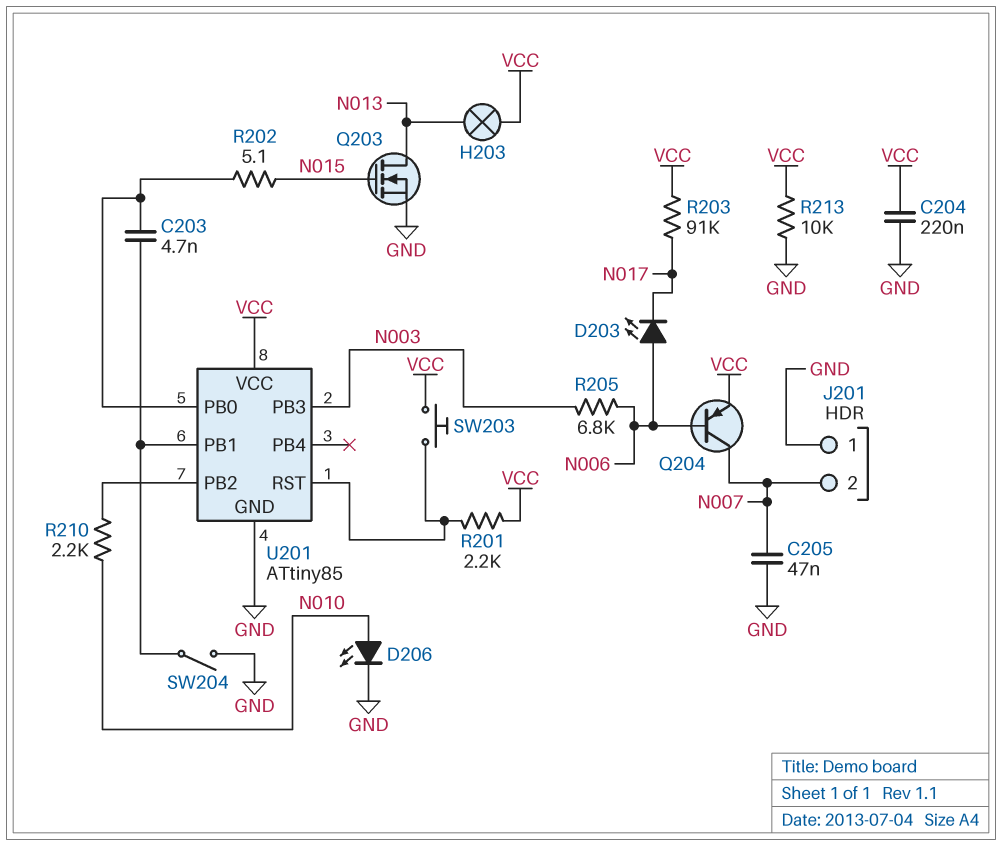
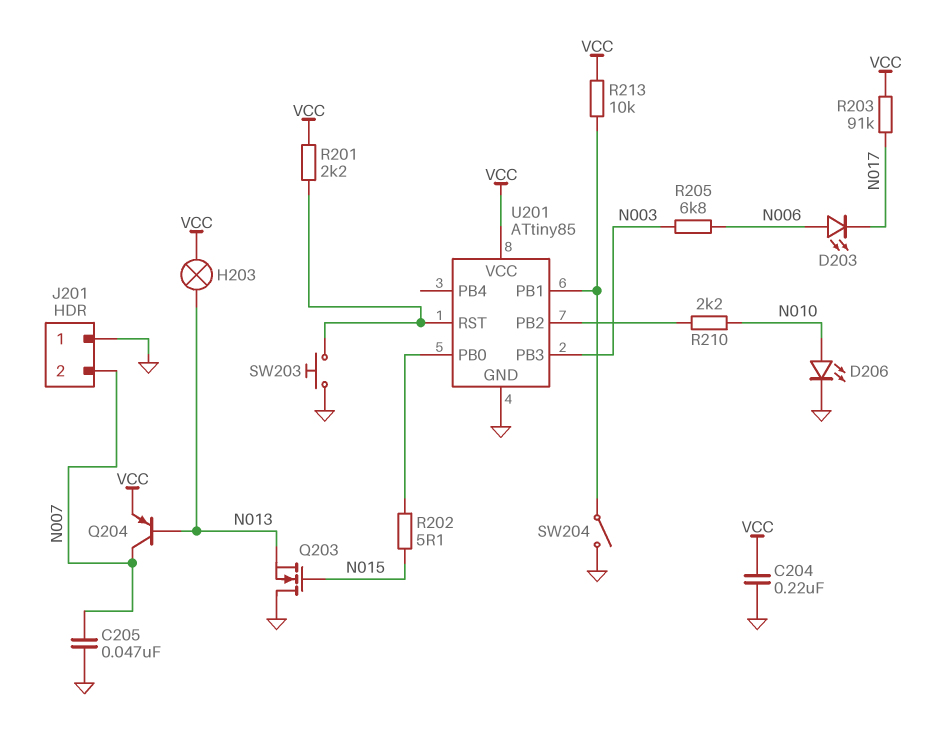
C203: 4.7nF (U201/PB0, U201/PB1) -> none
Q203: NMOS (G N015, D N013, S GND) -> NMOS (G N015, D GND, S N013)
Q204: PNP (B N006, C N007, E VCC) -> PNP (B N013, C N007, E VCC)
R213: 10k (GND, VCC) -> 10k (U201/PB1, VCC)
SW203: button (U201/RST, VCC) -> button (GND, U201/RST)

